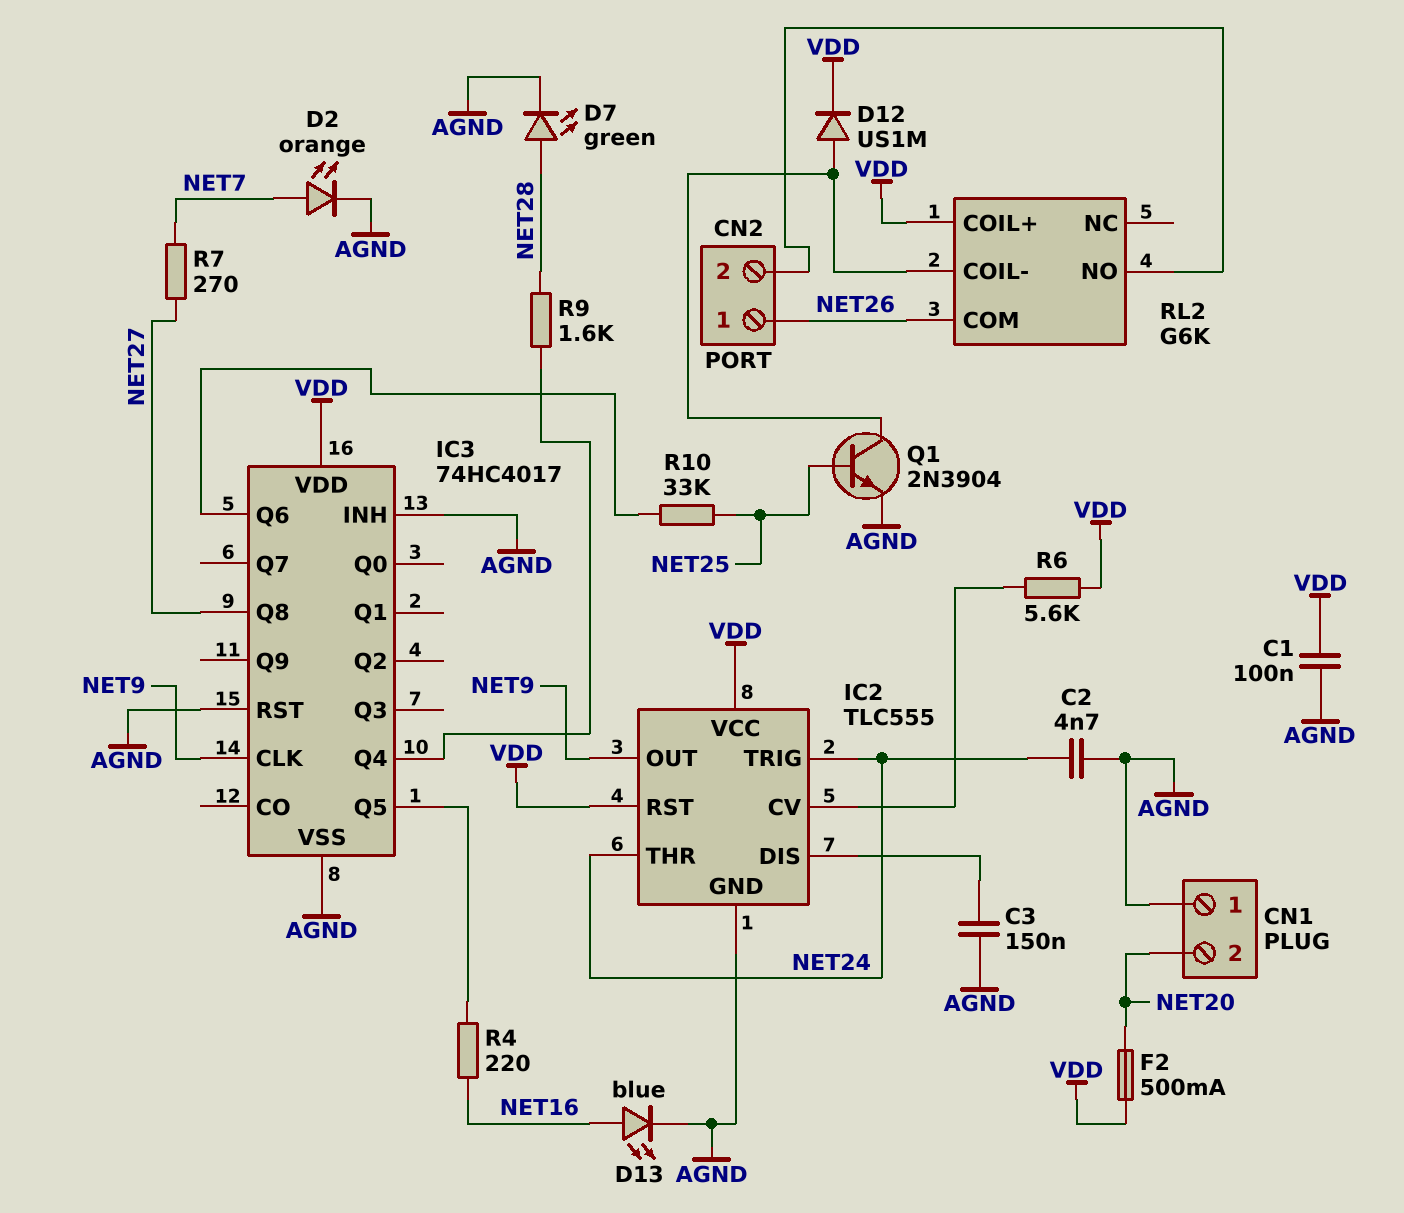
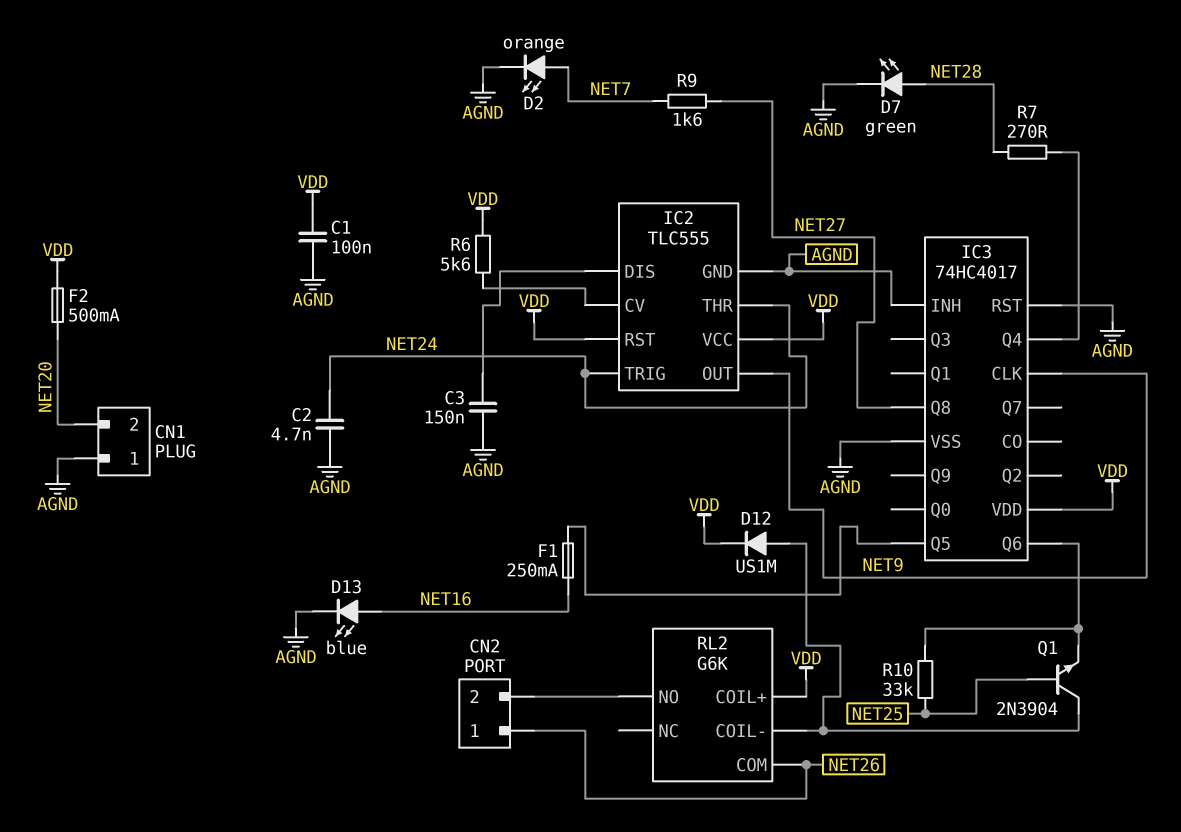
F1: none -> 250mA (IC3/Q5, NET16)
Q1: NPN 2N3904 (B NET25, C RL2/COIL-, E AGND) -> NPN 2N3904 (B NET25, C RL2/COIL-, E IC3/Q6)
R4: 220 (IC3/Q5, NET16) -> none
R7: 270 (NET7, NET27) -> 270 (IC3/Q4, NET28)
R9: 1.6k (IC3/Q4, NET28) -> 1.6k (NET7, NET27)

